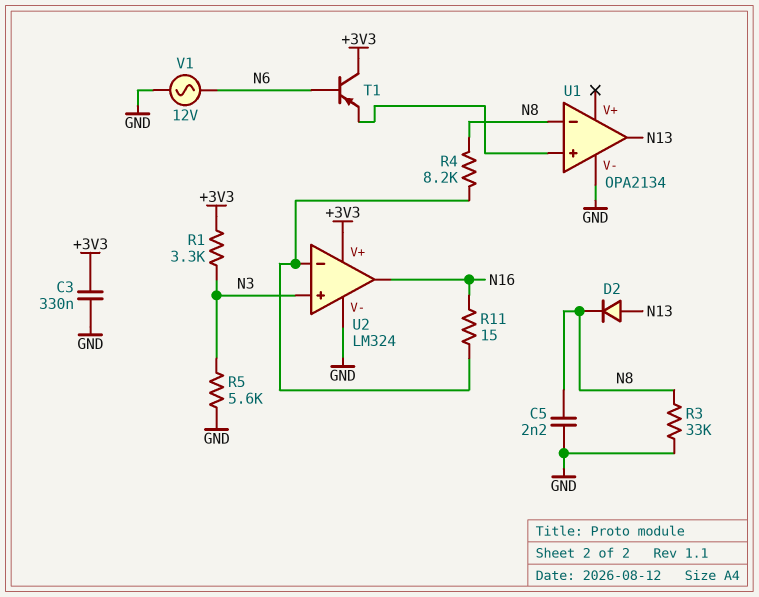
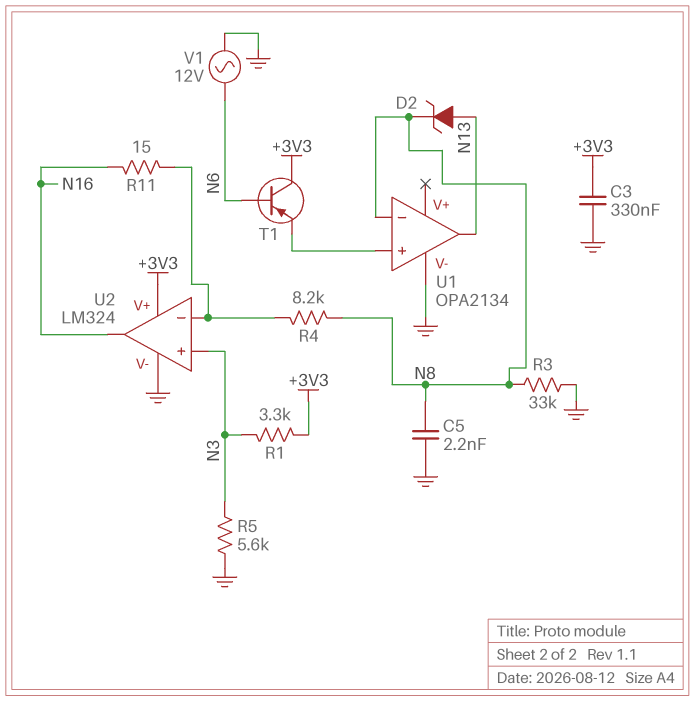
D2: diode (A N13, K N8) -> zener (A N13, K N8)

